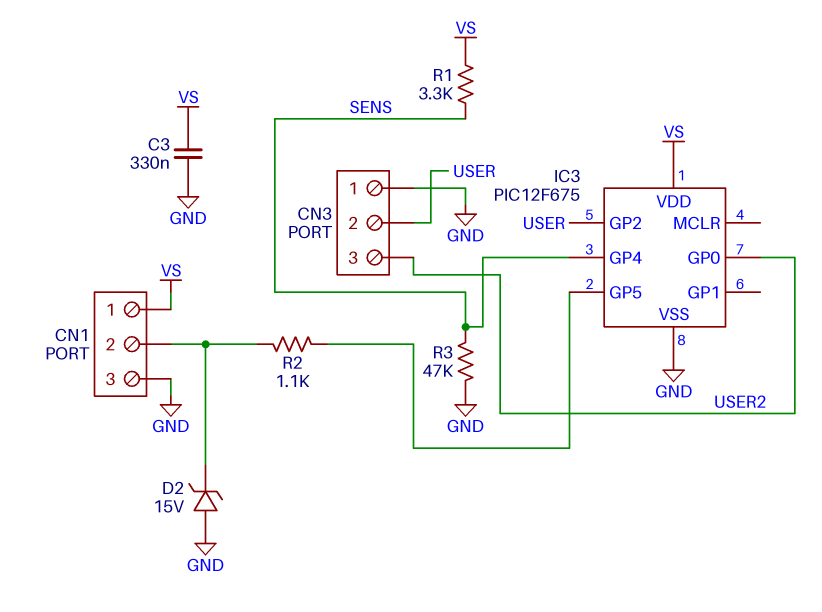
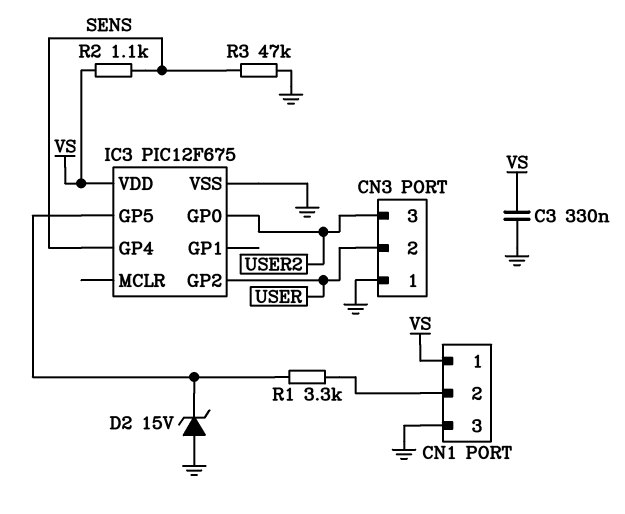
D2: zener 15V (A GND, K CN1/2) -> zener 15V (A GND, K IC3/GP5)
R1: 3.3k (SENS, VS) -> 3.3k (CN1/2, IC3/GP5)
R2: 1.1k (CN1/2, IC3/GP5) -> 1.1k (SENS, VS)

